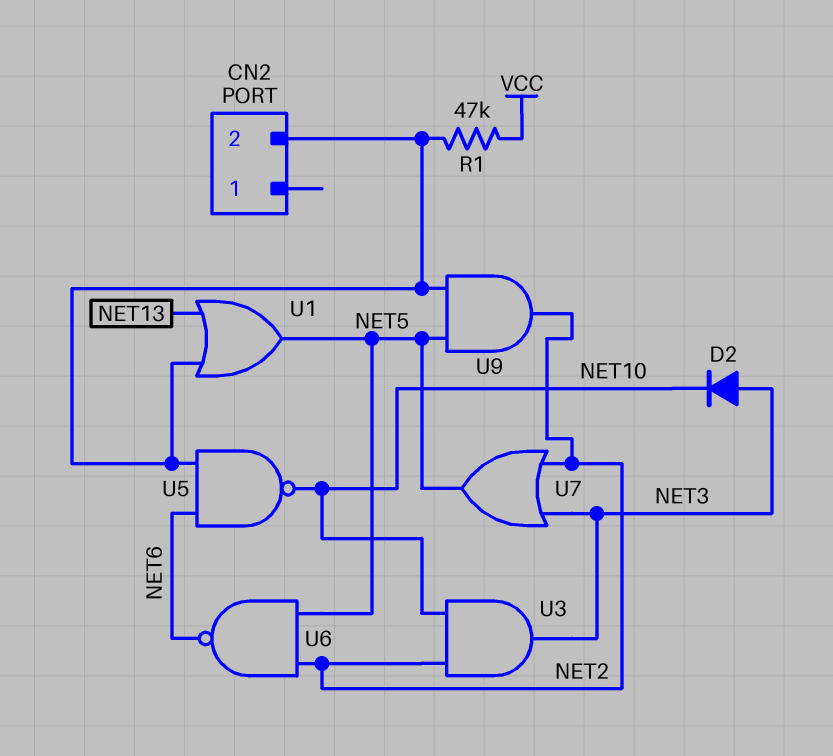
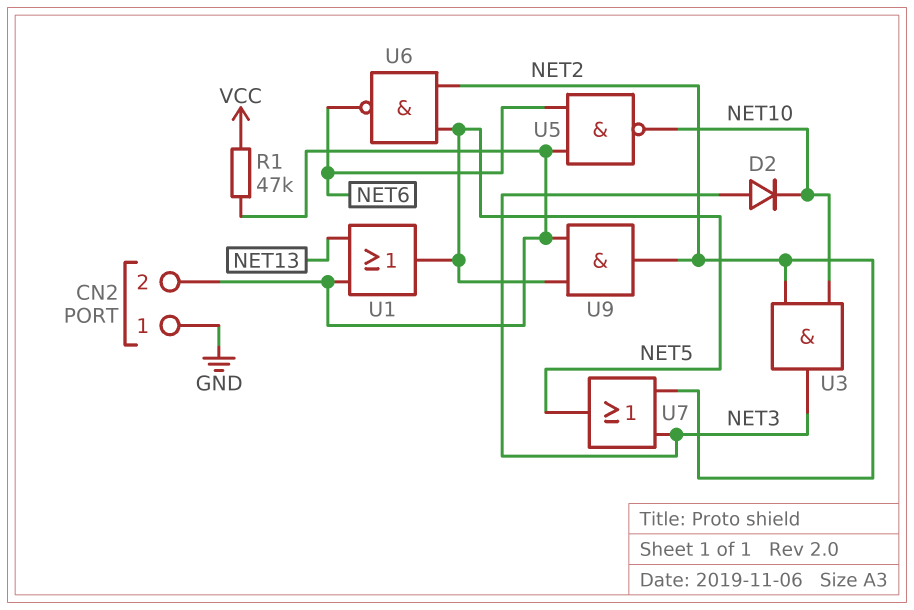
CN2 pin 1: none -> GND

